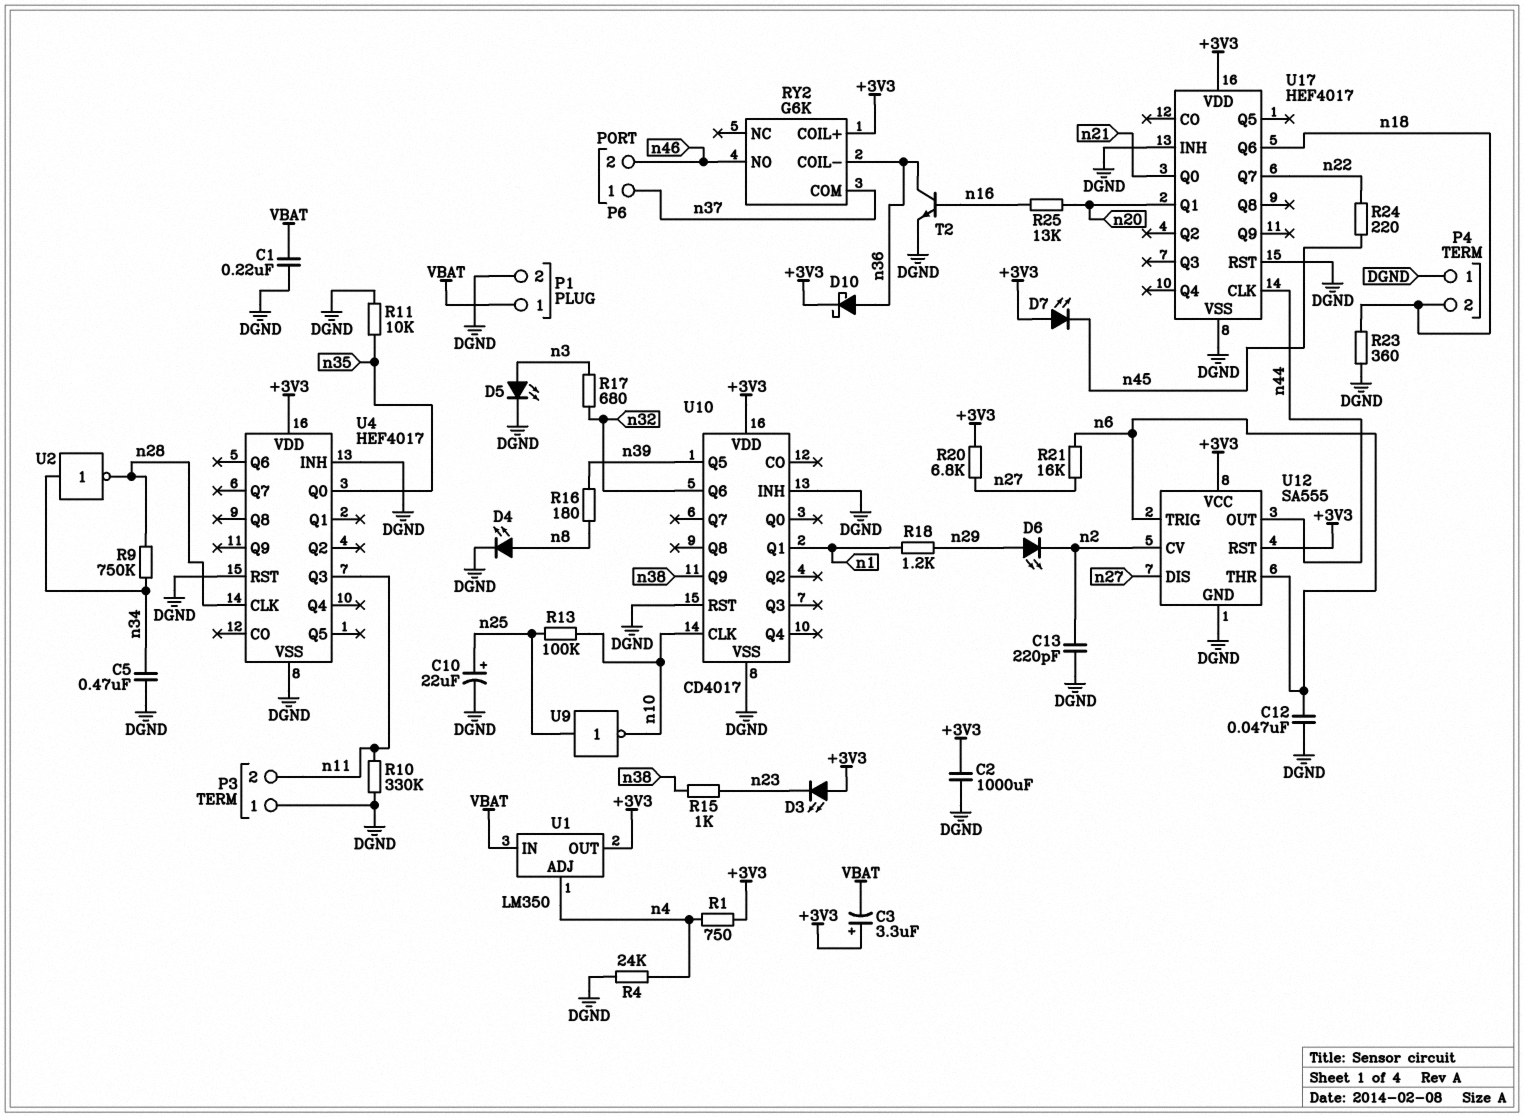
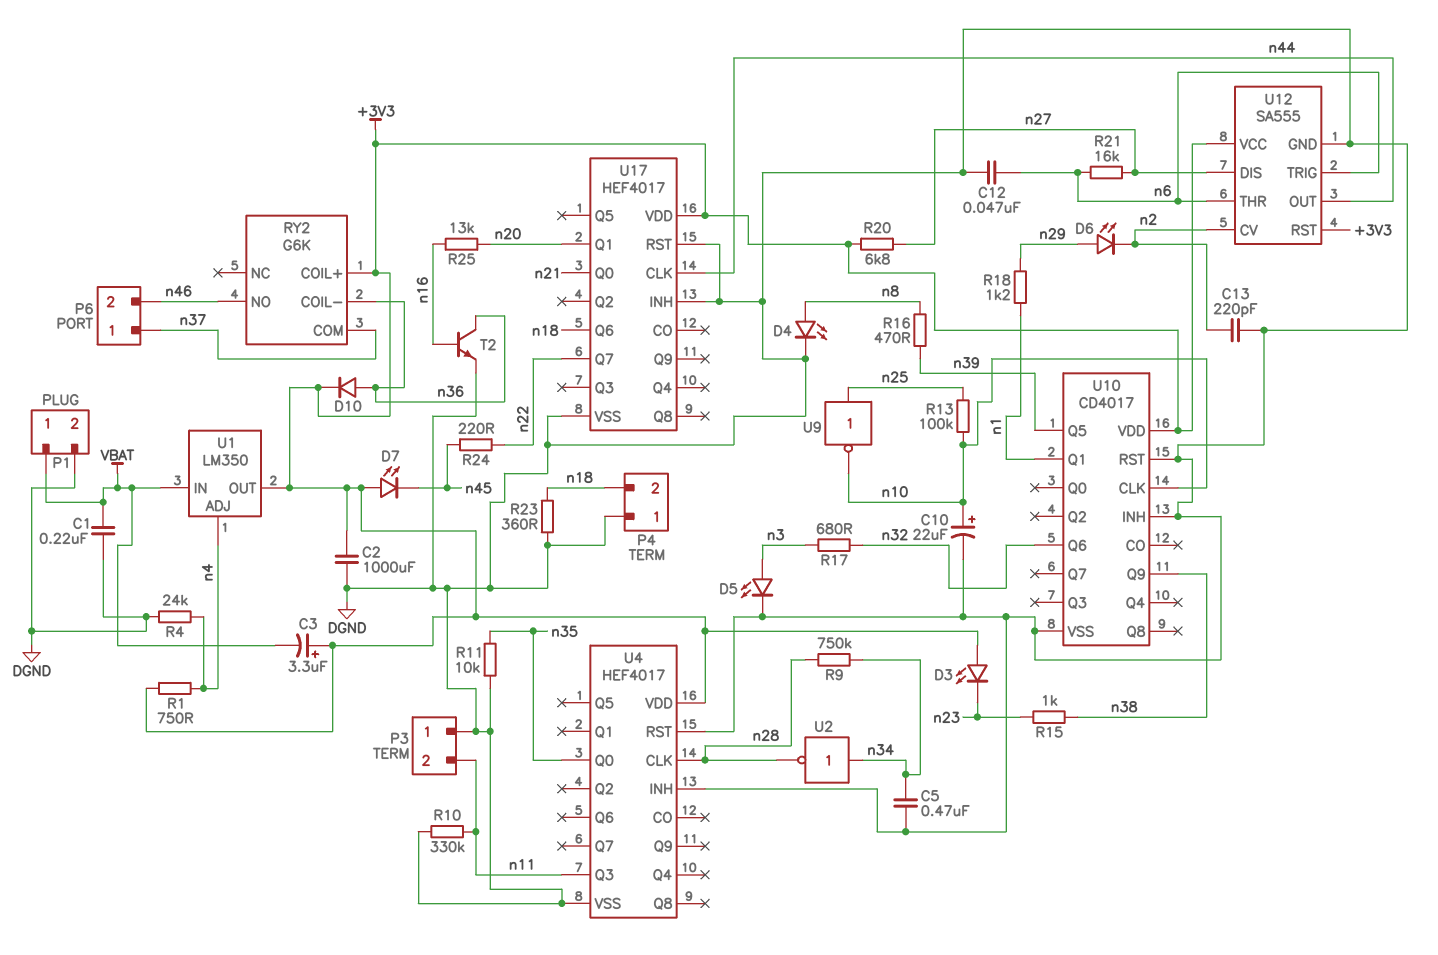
C10: 22uF (plus n25, minus DGND) -> 22uF (plus n10, minus DGND)
D10: schottky (A n36, K +3V3) -> diode (A n36, K +3V3)
R16: 180 (n8, n39) -> 470 (n8, n39)

